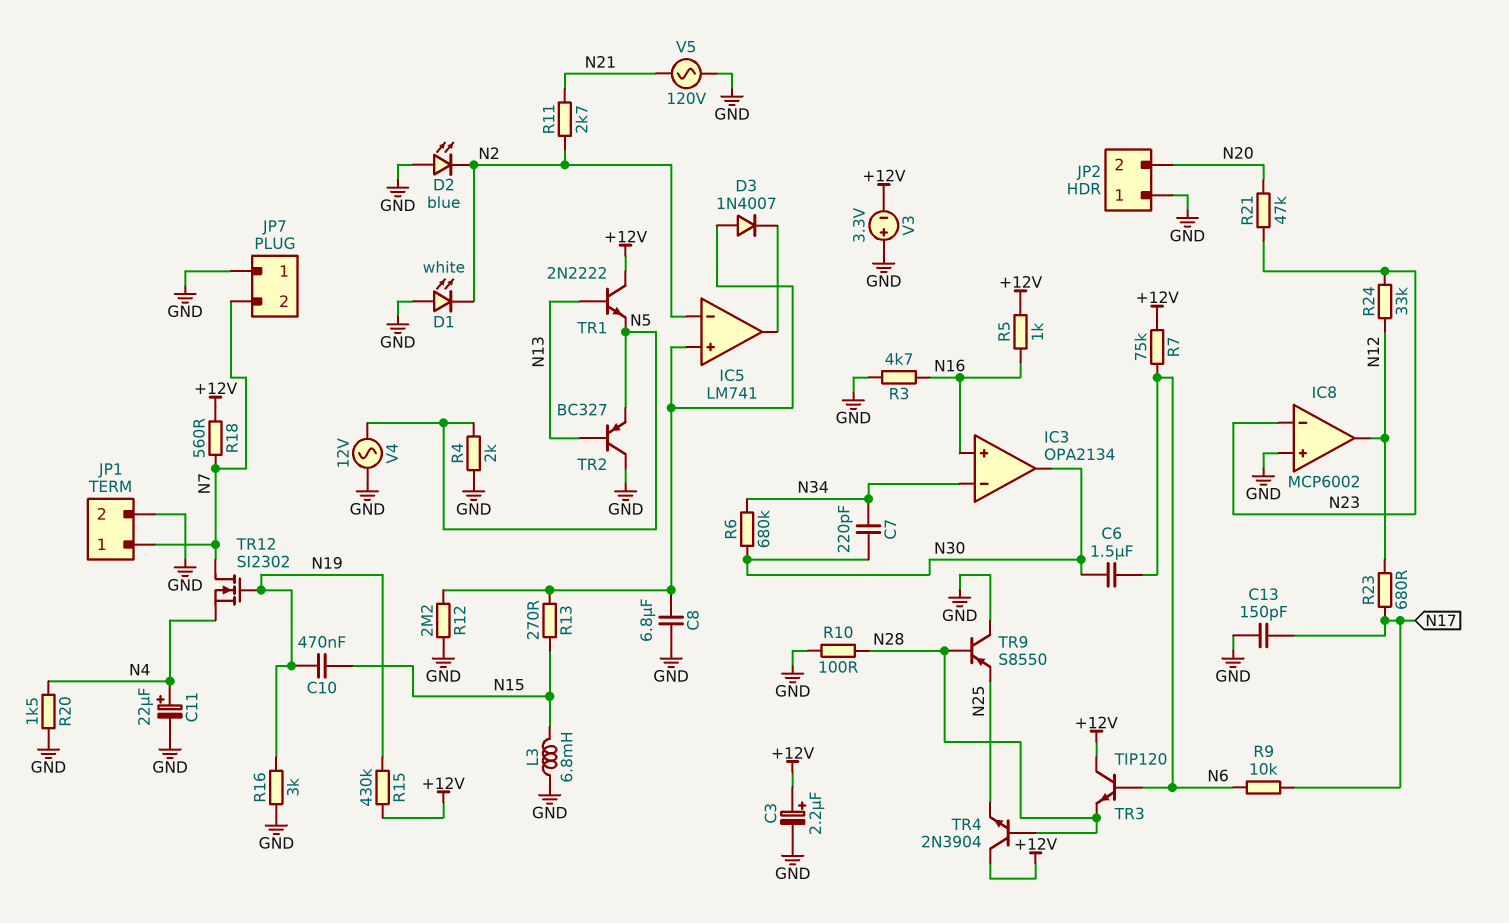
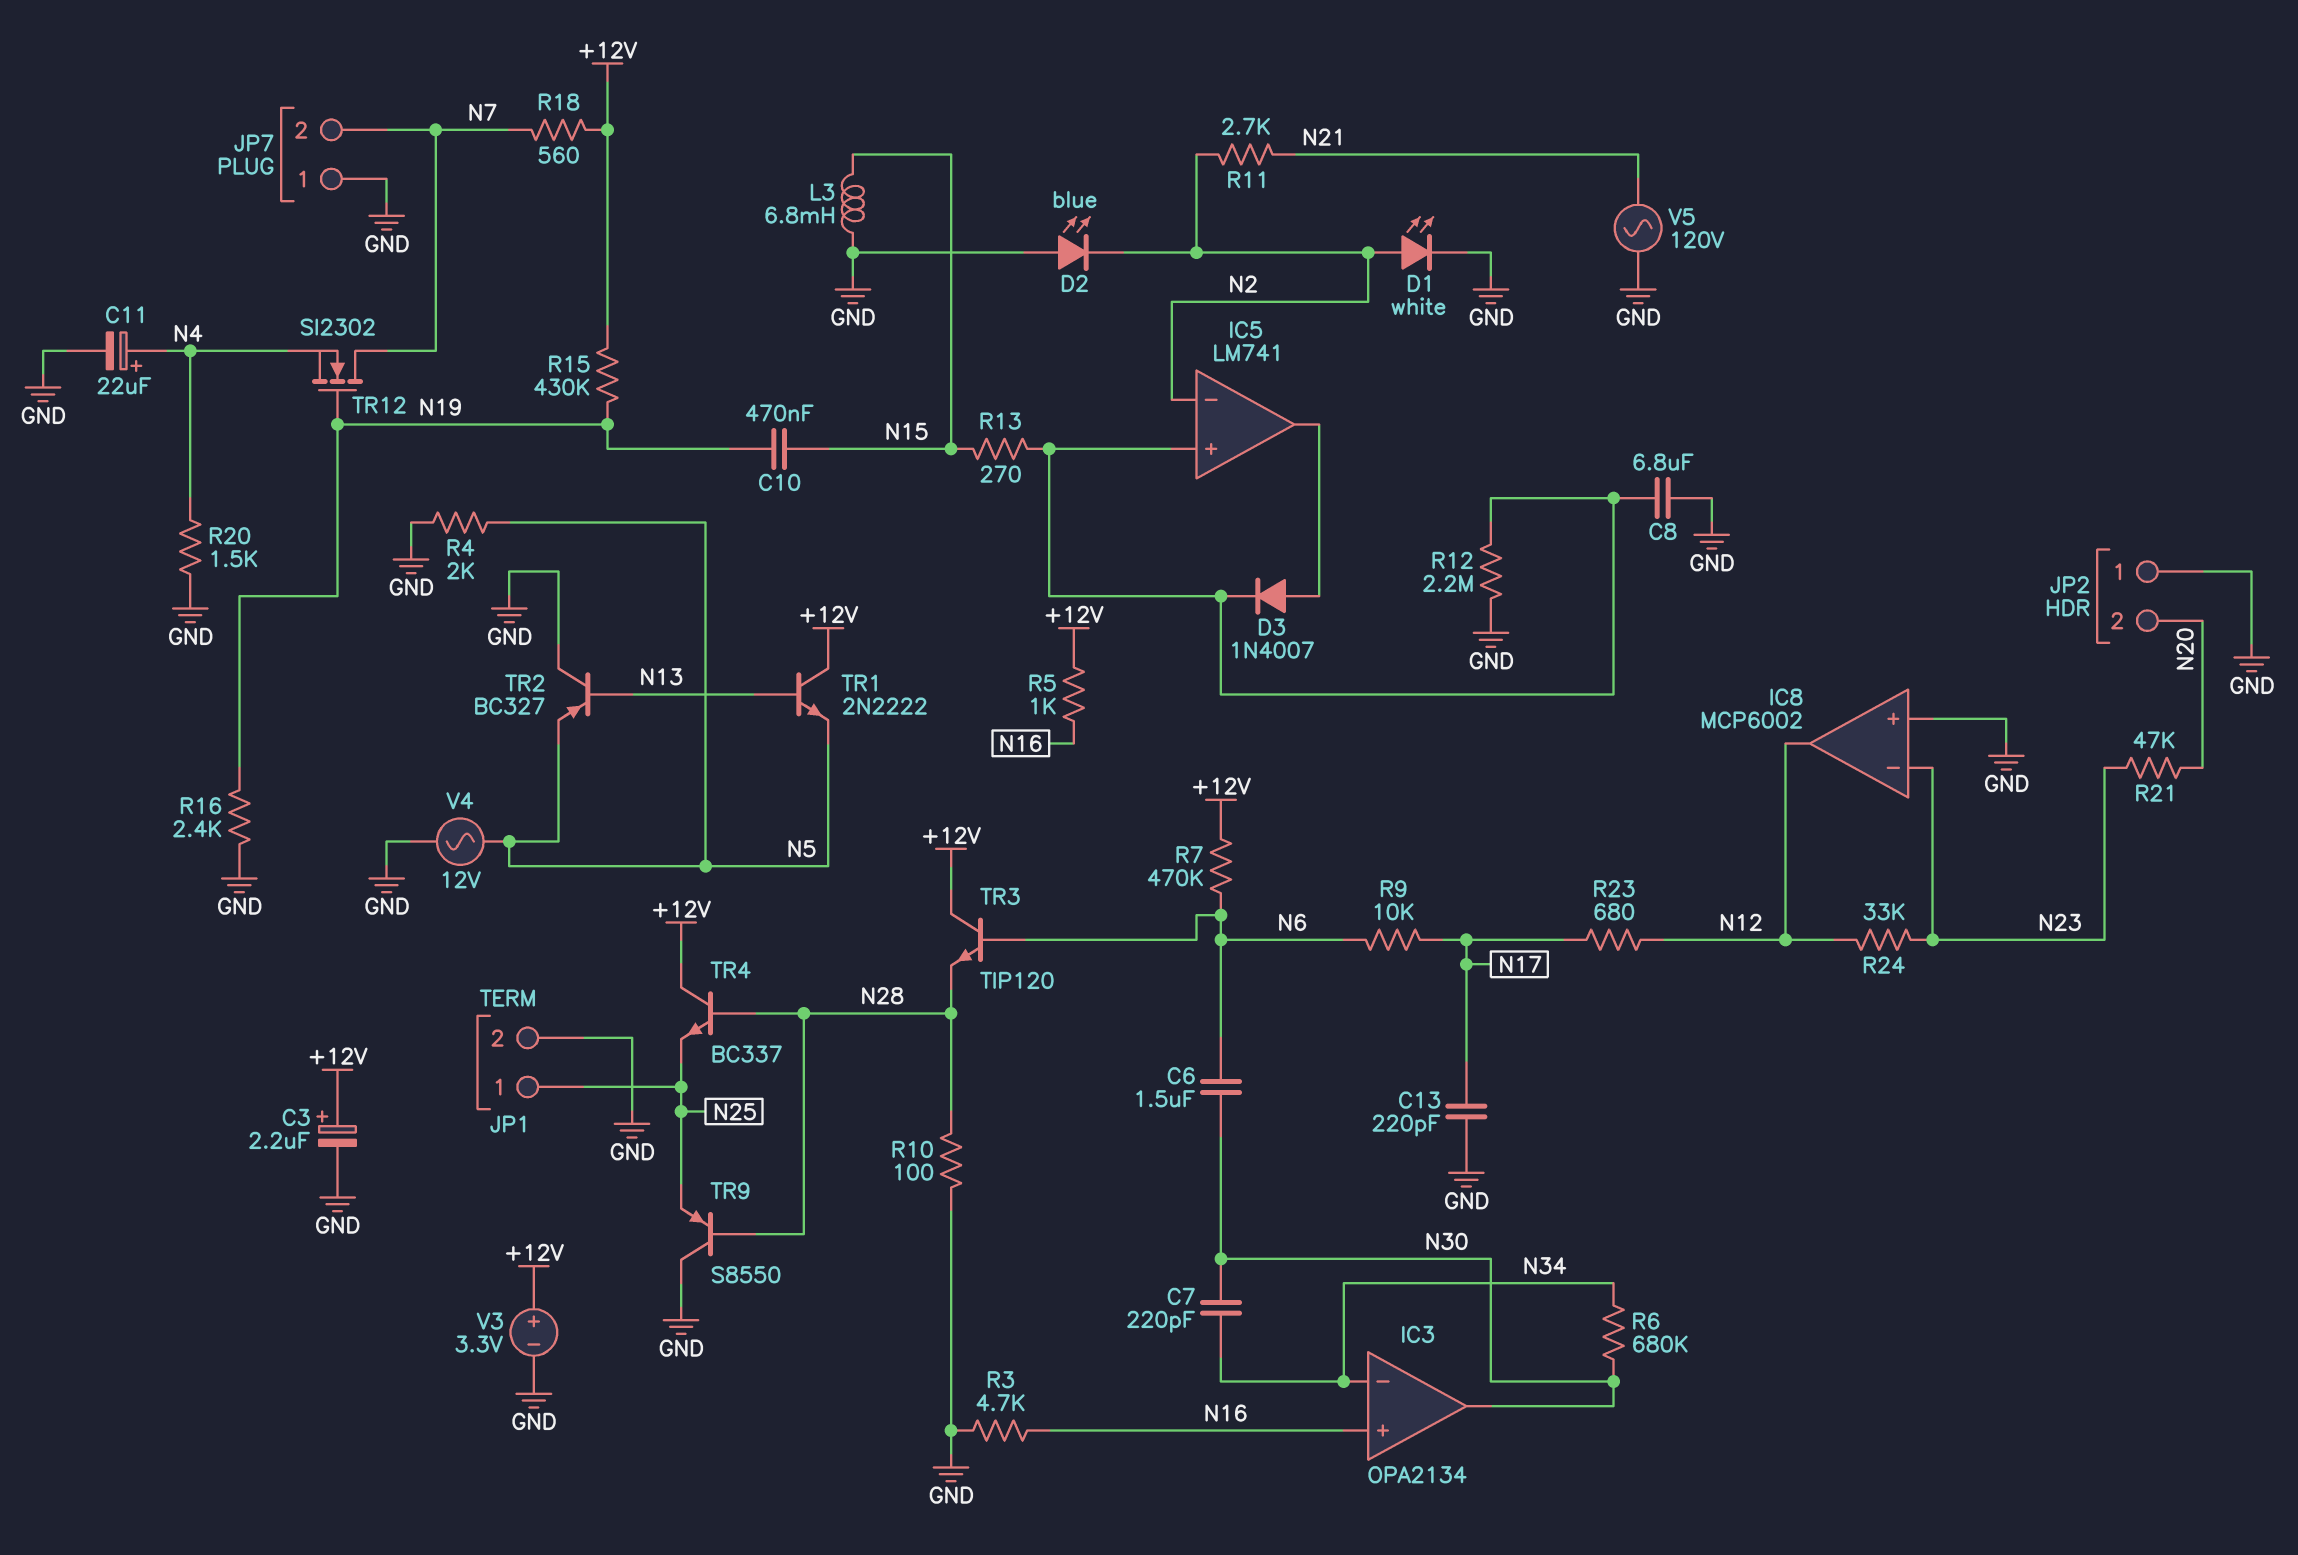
C13: 150pF (GND, N17) -> 220pF (GND, N17)
D1: LED white (A GND, K N2) -> LED white (A N2, K GND)
D3: diode 1N4007 (A IC5/in+, K IC5/out) -> diode 1N4007 (A IC5/out, K IC5/in+)
JP1 pin 1: N7 -> N25
R7: 75k (+12V, N6) -> 470k (+12V, N6)
R16: 3k (GND, N19) -> 2.4k (GND, N19)
TR4: NPN 2N3904 (B N28, C +12V, E N25) -> NPN BC337 (B N28, C +12V, E N25)
V3: 3.3V (plus GND, minus +12V) -> 3.3V (plus +12V, minus GND)

